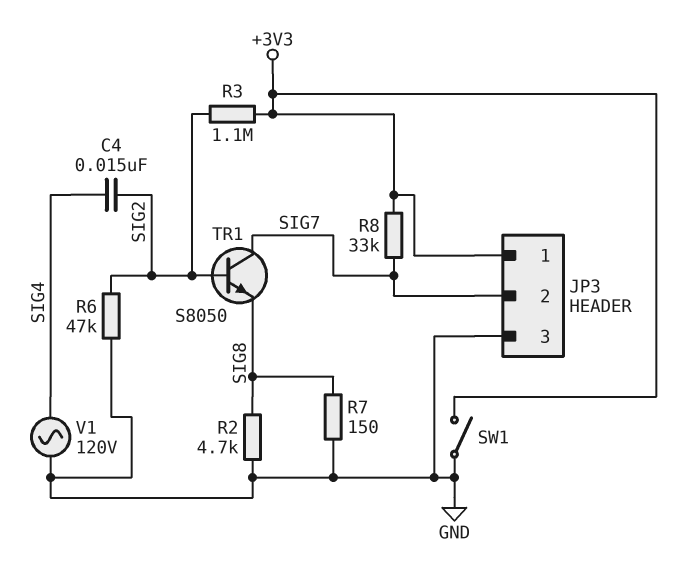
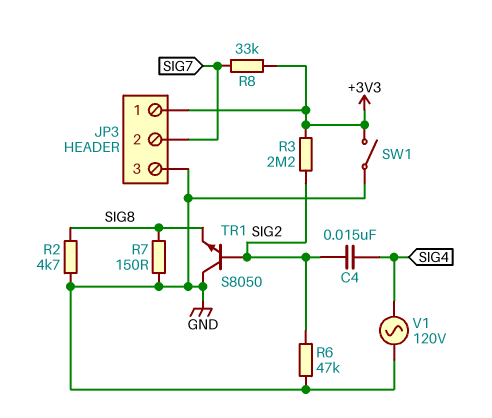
R3: 1.1M (+3V3, SIG2) -> 2.2M (+3V3, SIG2)
TR1: NPN S8050 (B SIG2, C SIG7, E SIG8) -> NPN S8050 (B SIG2, C GND, E SIG8)

